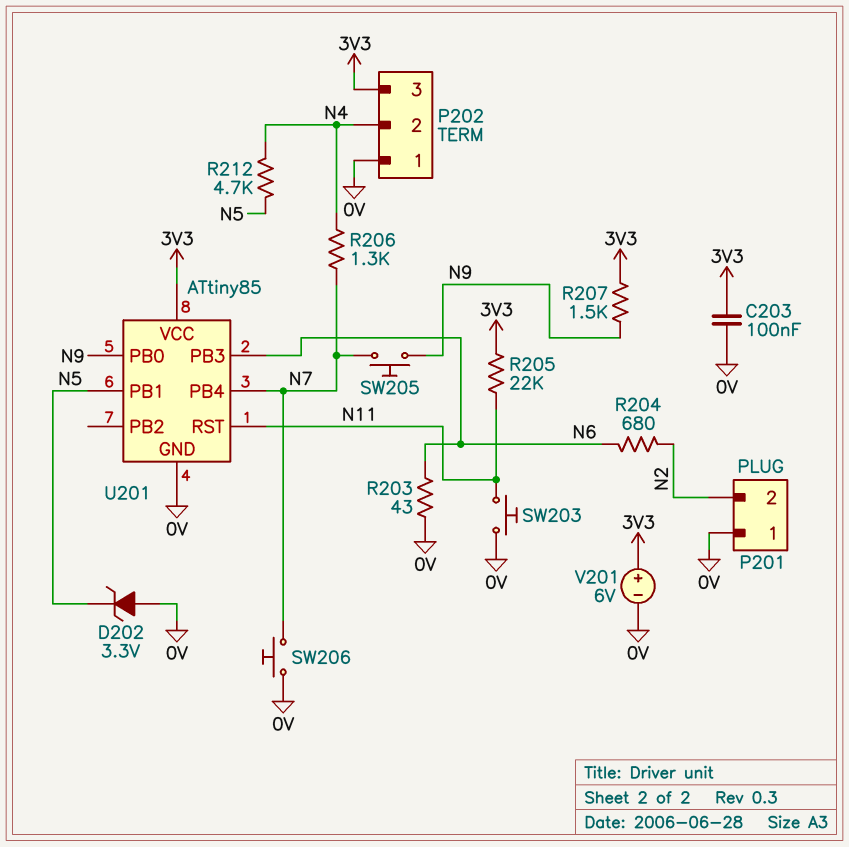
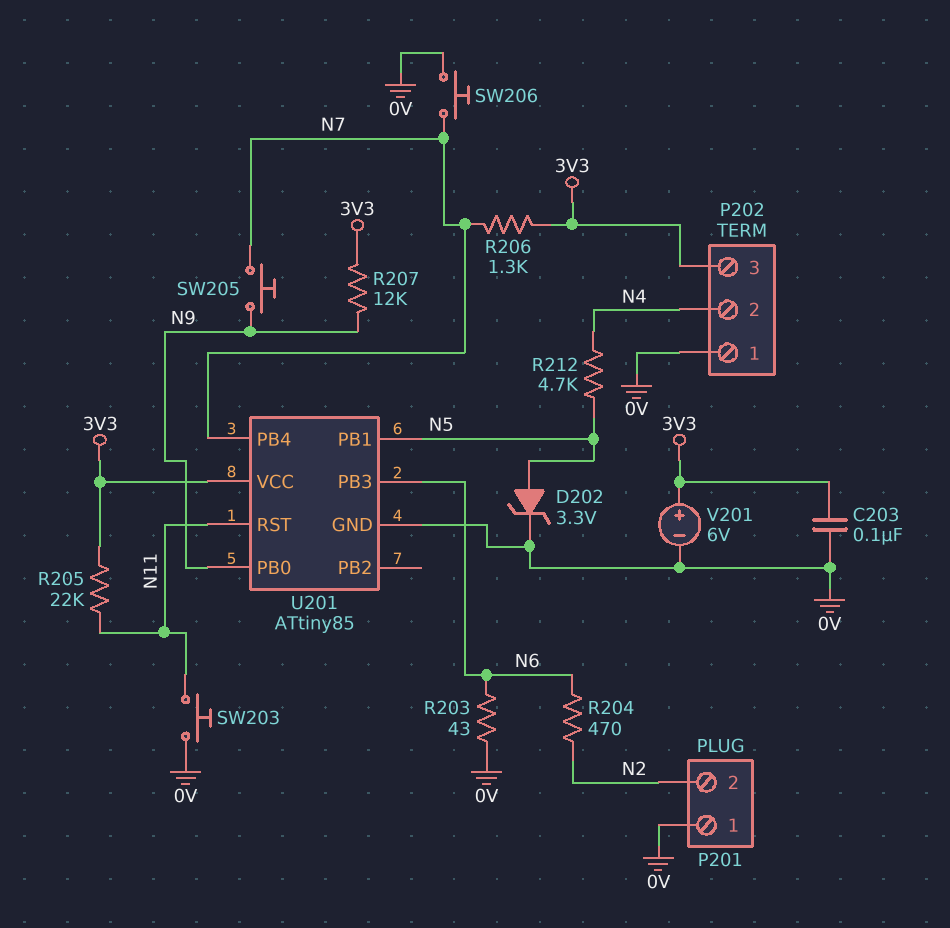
D202: zener 3.3V (A 0V, K N5) -> zener 3.3V (A N5, K 0V)
R204: 680 (N2, N6) -> 470 (N2, N6)
R206: 1.3k (N4, N7) -> 1.3k (3V3, N7)
R207: 1.5k (3V3, N9) -> 12k (3V3, N9)

